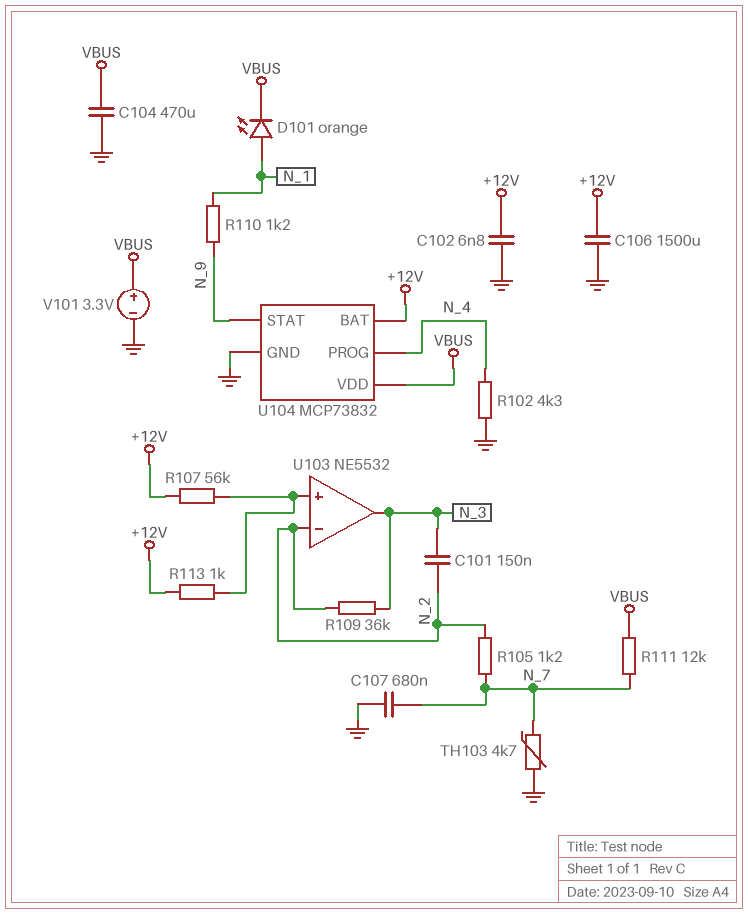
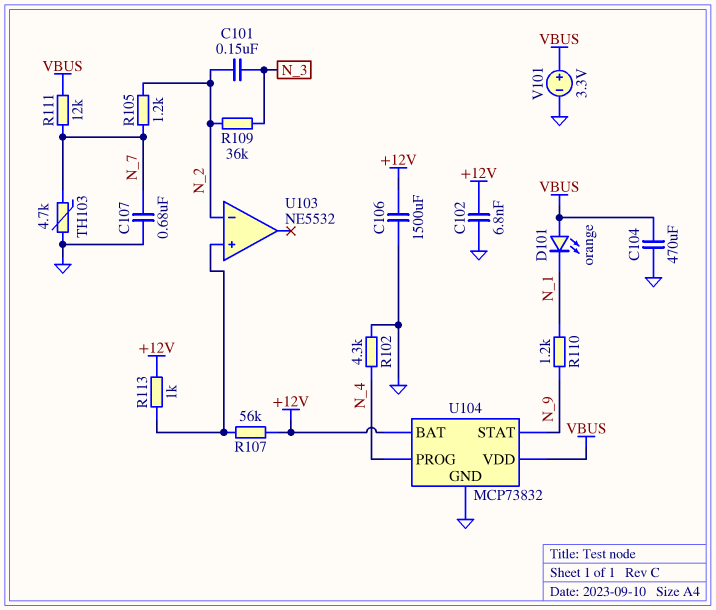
D101: LED orange (A N_1, K VBUS) -> LED orange (A VBUS, K N_1)
U103 pin out: N_3 -> none

